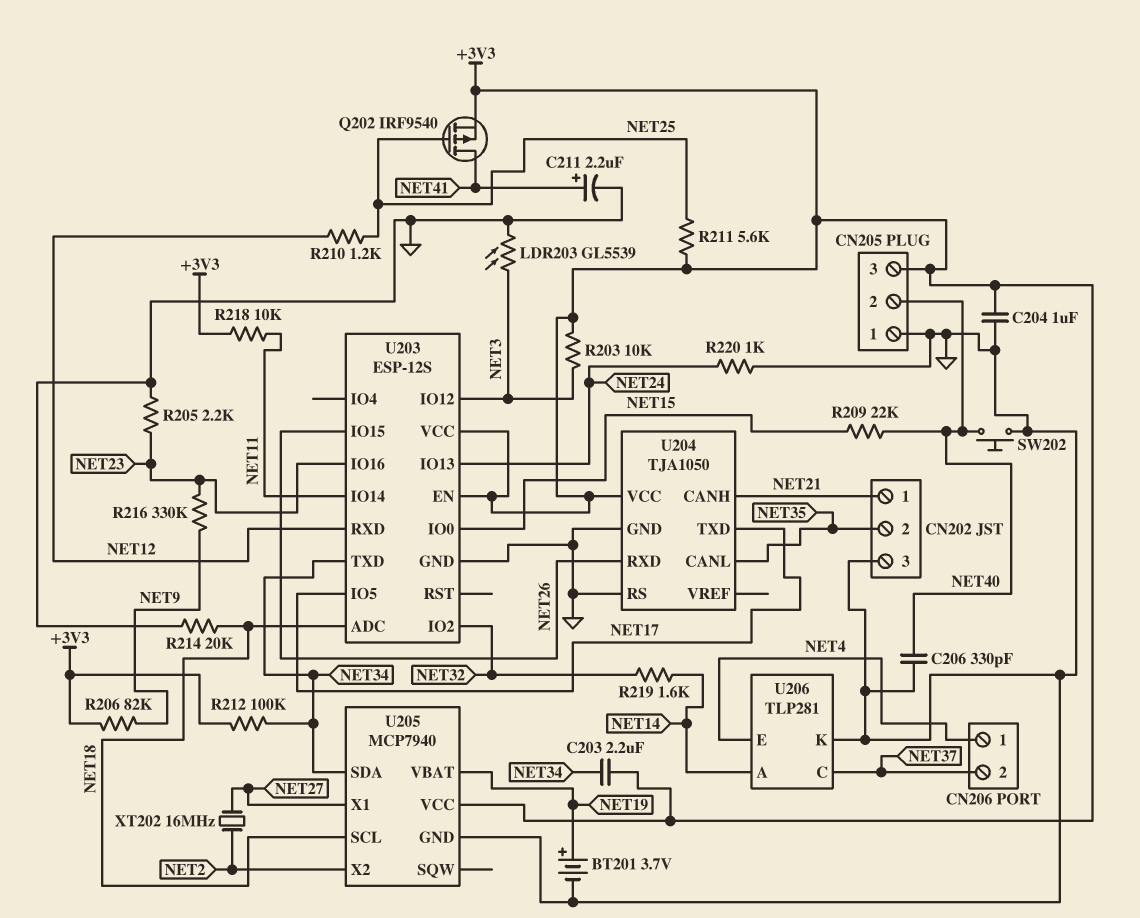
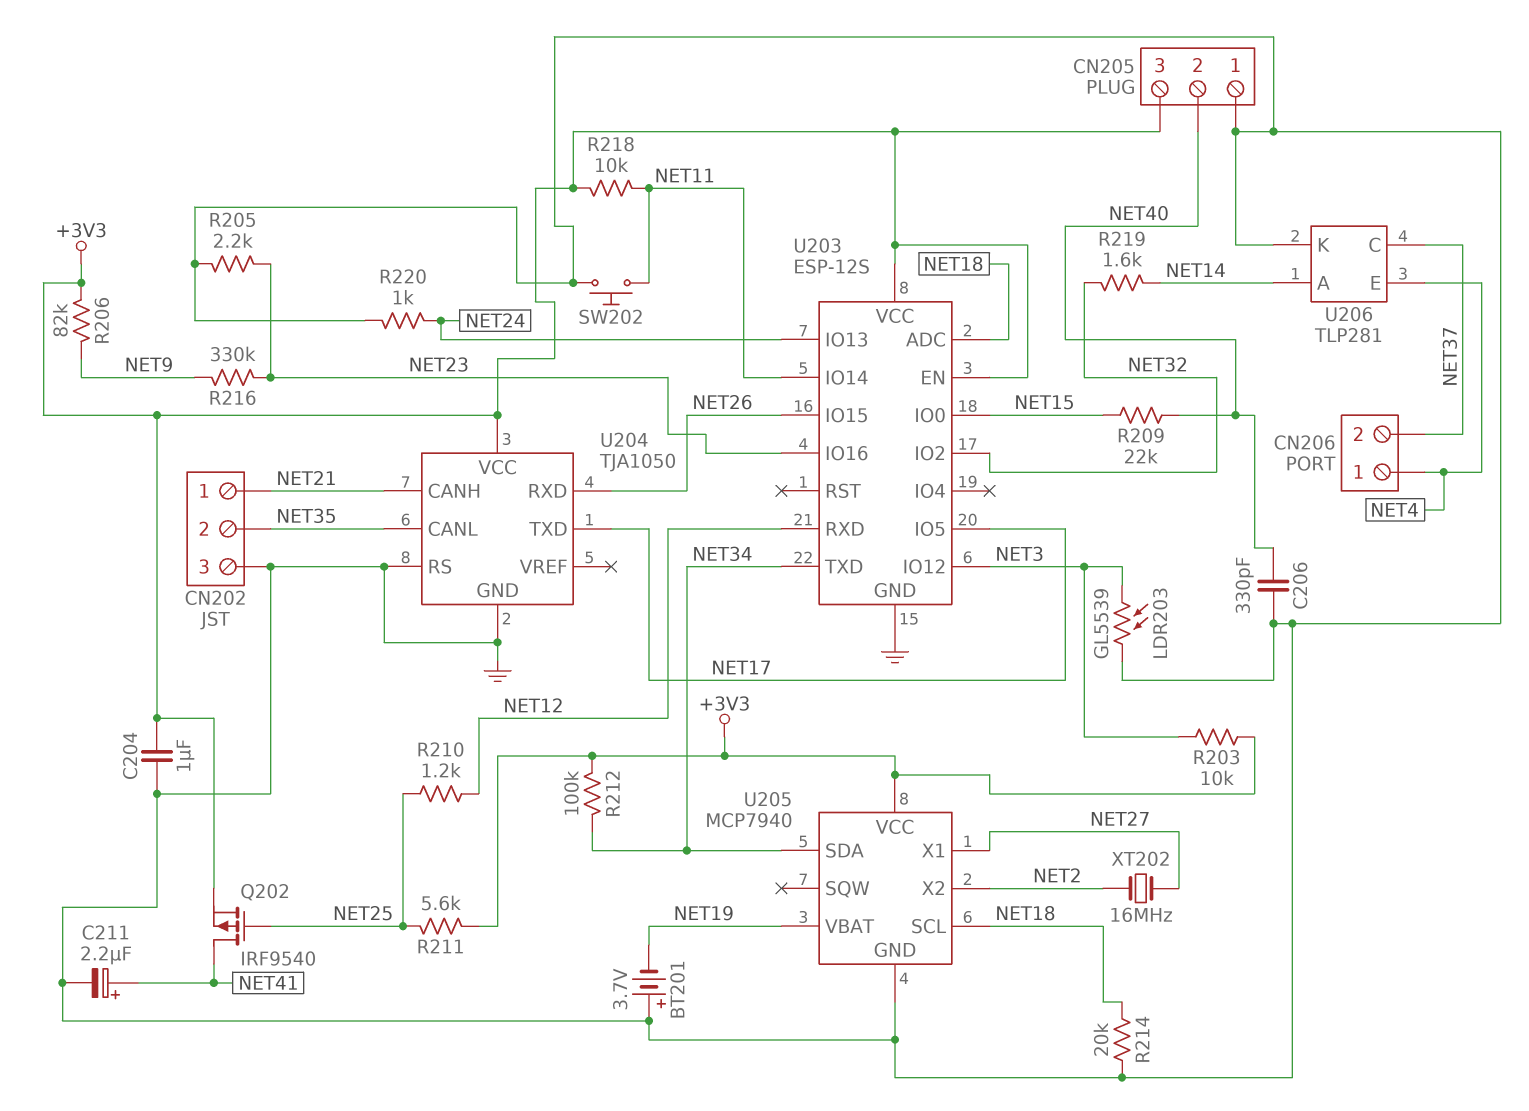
BT201: 3.7V (plus NET19, minus GND) -> 3.7V (plus GND, minus NET19)
C203: 2.2uF (+3V3, NET34) -> none
SW202: button (GND, NET40) -> button (GND, NET11)

